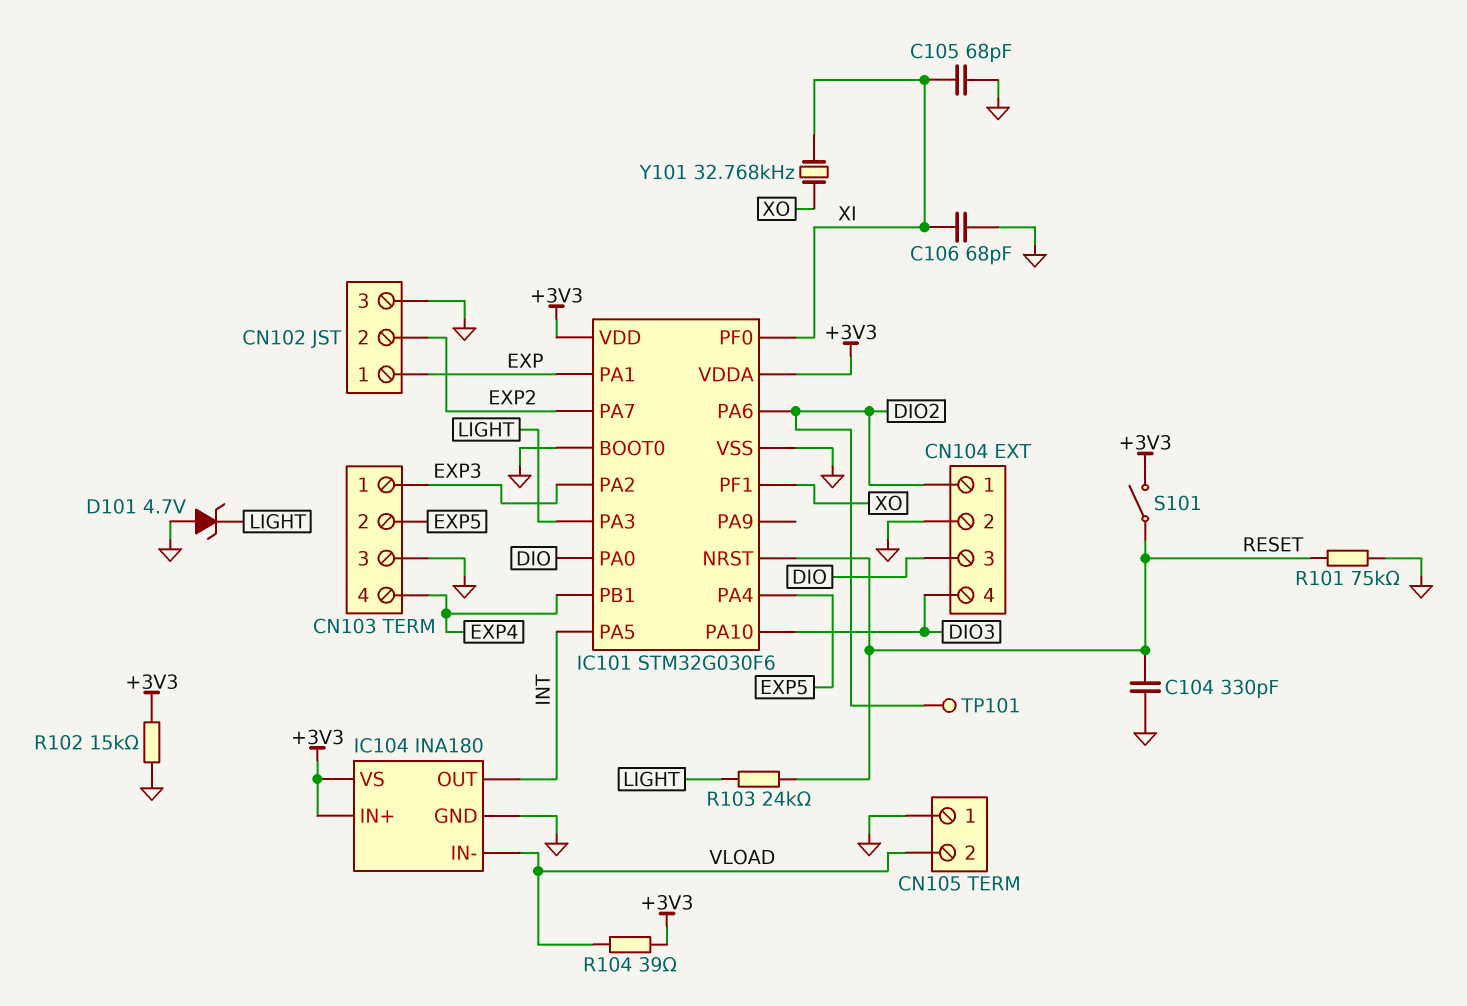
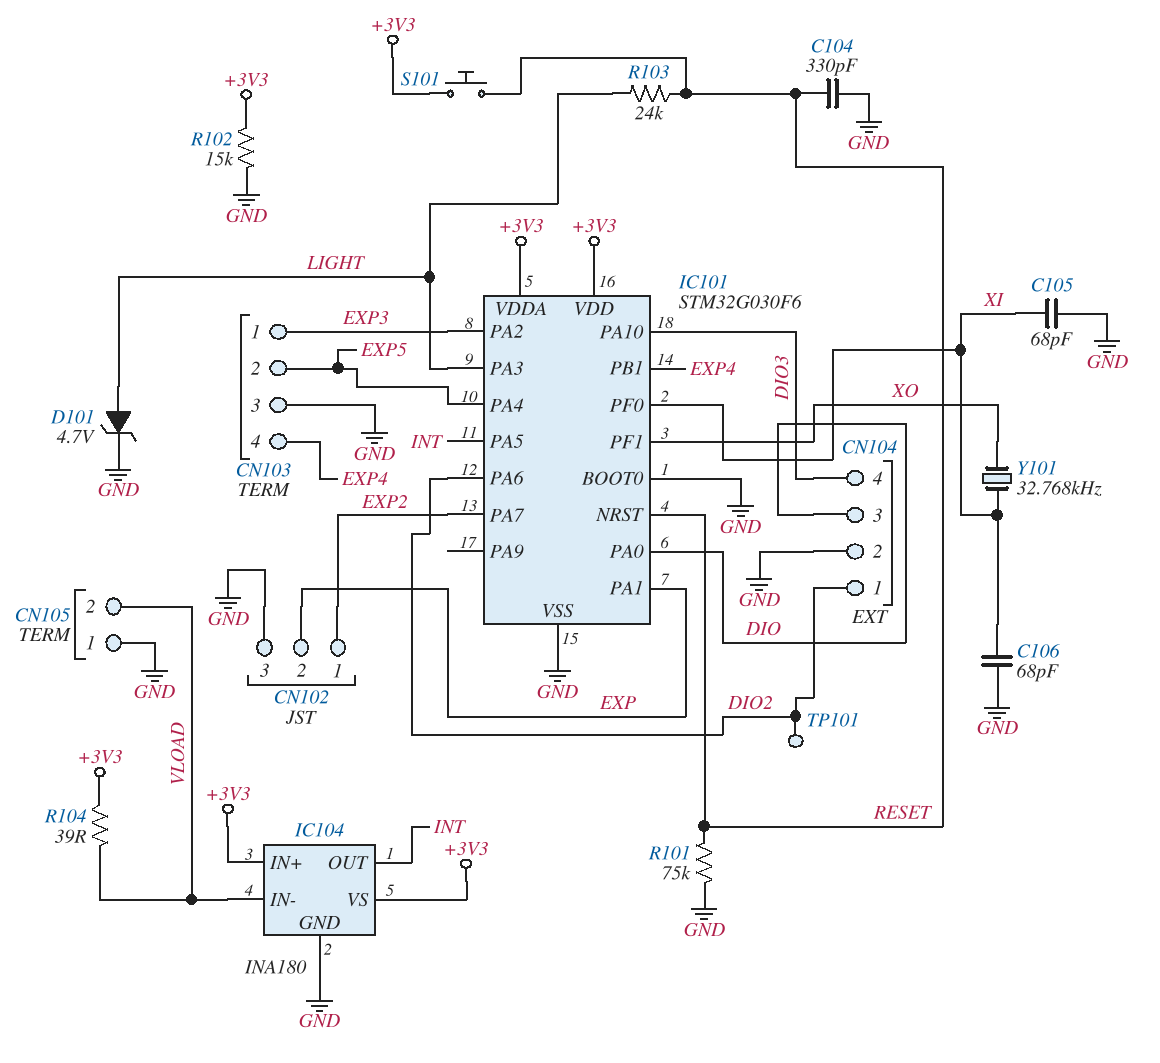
CN102 pin 1: EXP -> EXP2
CN102 pin 2: EXP2 -> EXP
D101: zener 4.7V (A GND, K LIGHT) -> zener 4.7V (A LIGHT, K GND)
S101: switch (+3V3, RESET) -> button (+3V3, RESET)

